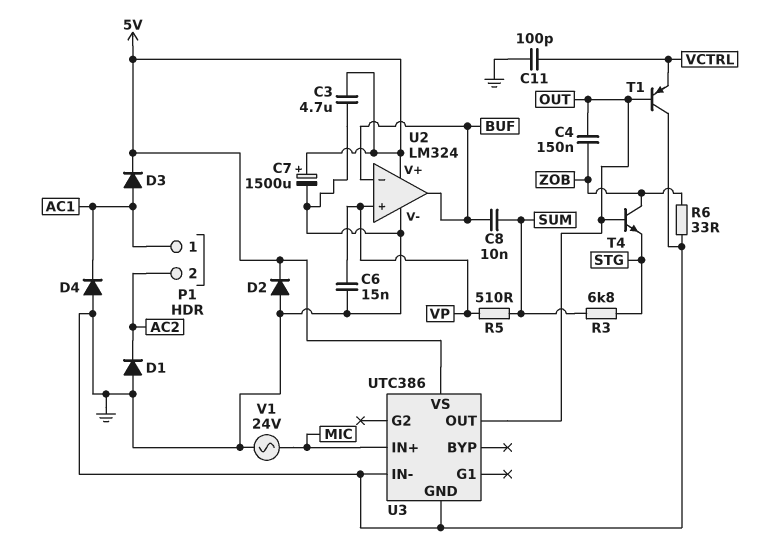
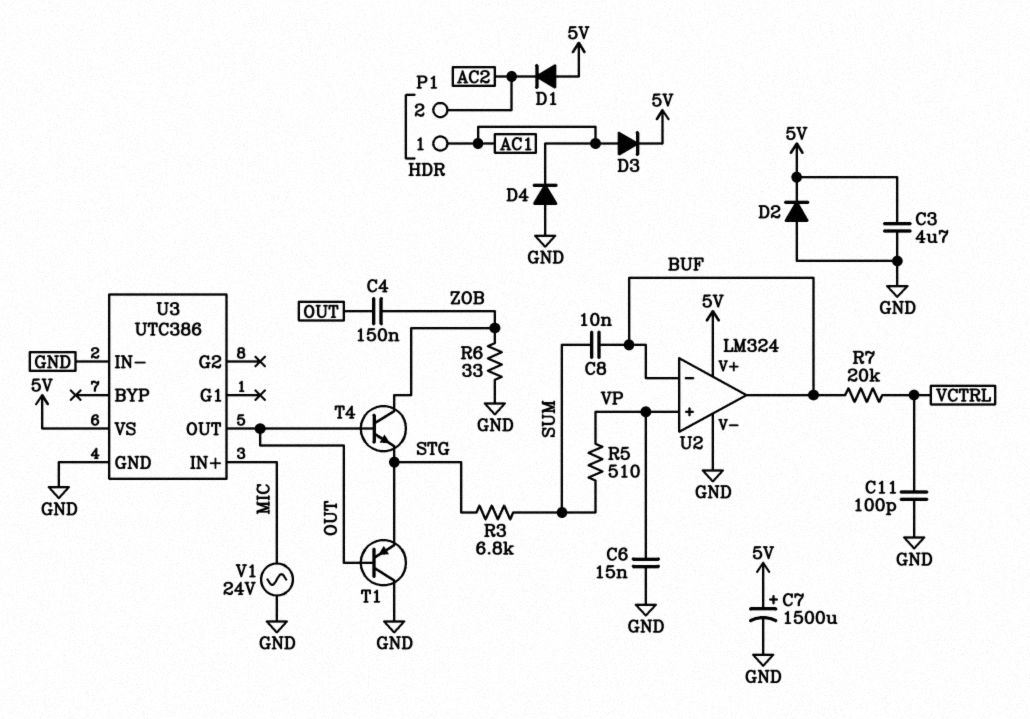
D1: diode (A GND, K AC2) -> diode (A 5V, K AC2)
R7: none -> 20k (BUF, VCTRL)
T1: PNP (B OUT, C GND, E VCTRL) -> PNP (B OUT, C GND, E STG)

